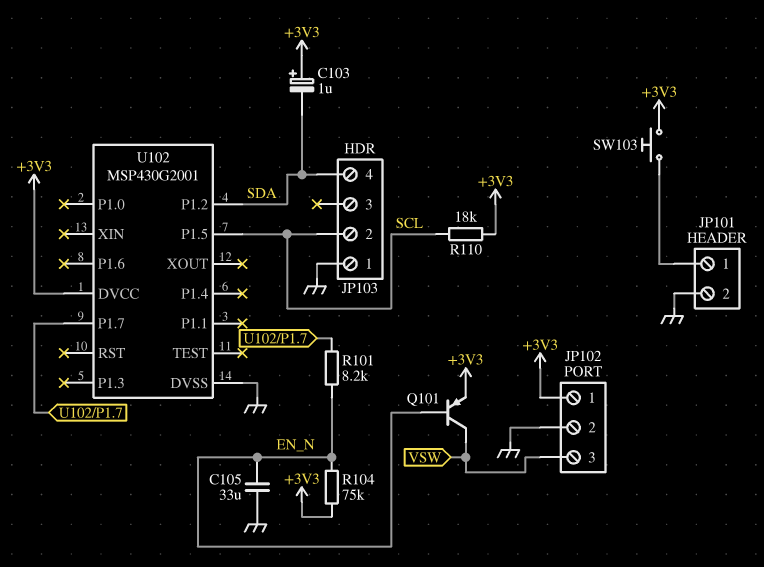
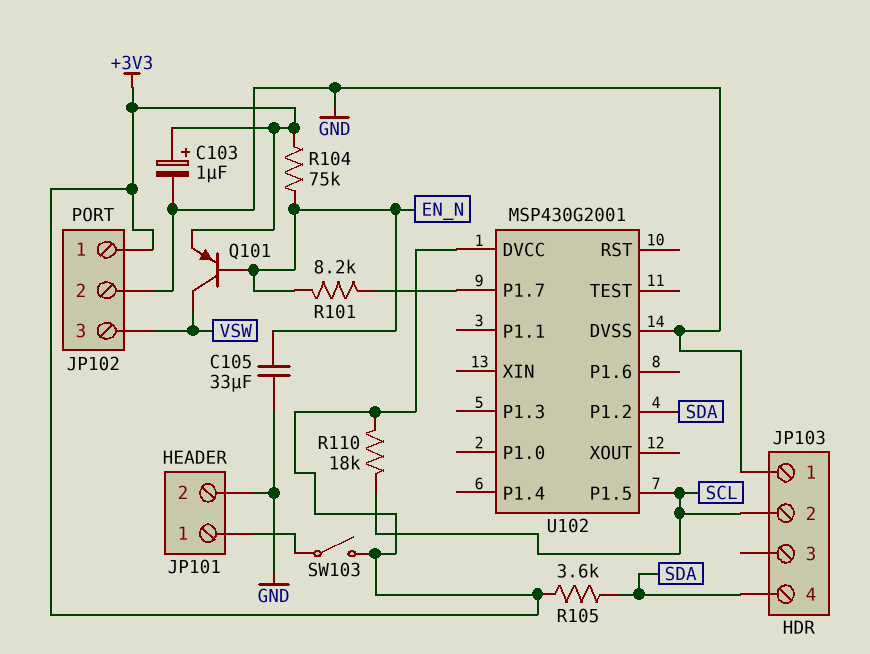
C103: 1uF (plus +3V3, minus SDA) -> 1uF (plus +3V3, minus GND)
R105: none -> 3.6k (+3V3, SDA)
SW103: button (+3V3, JP101/1) -> switch (+3V3, JP101/1)

